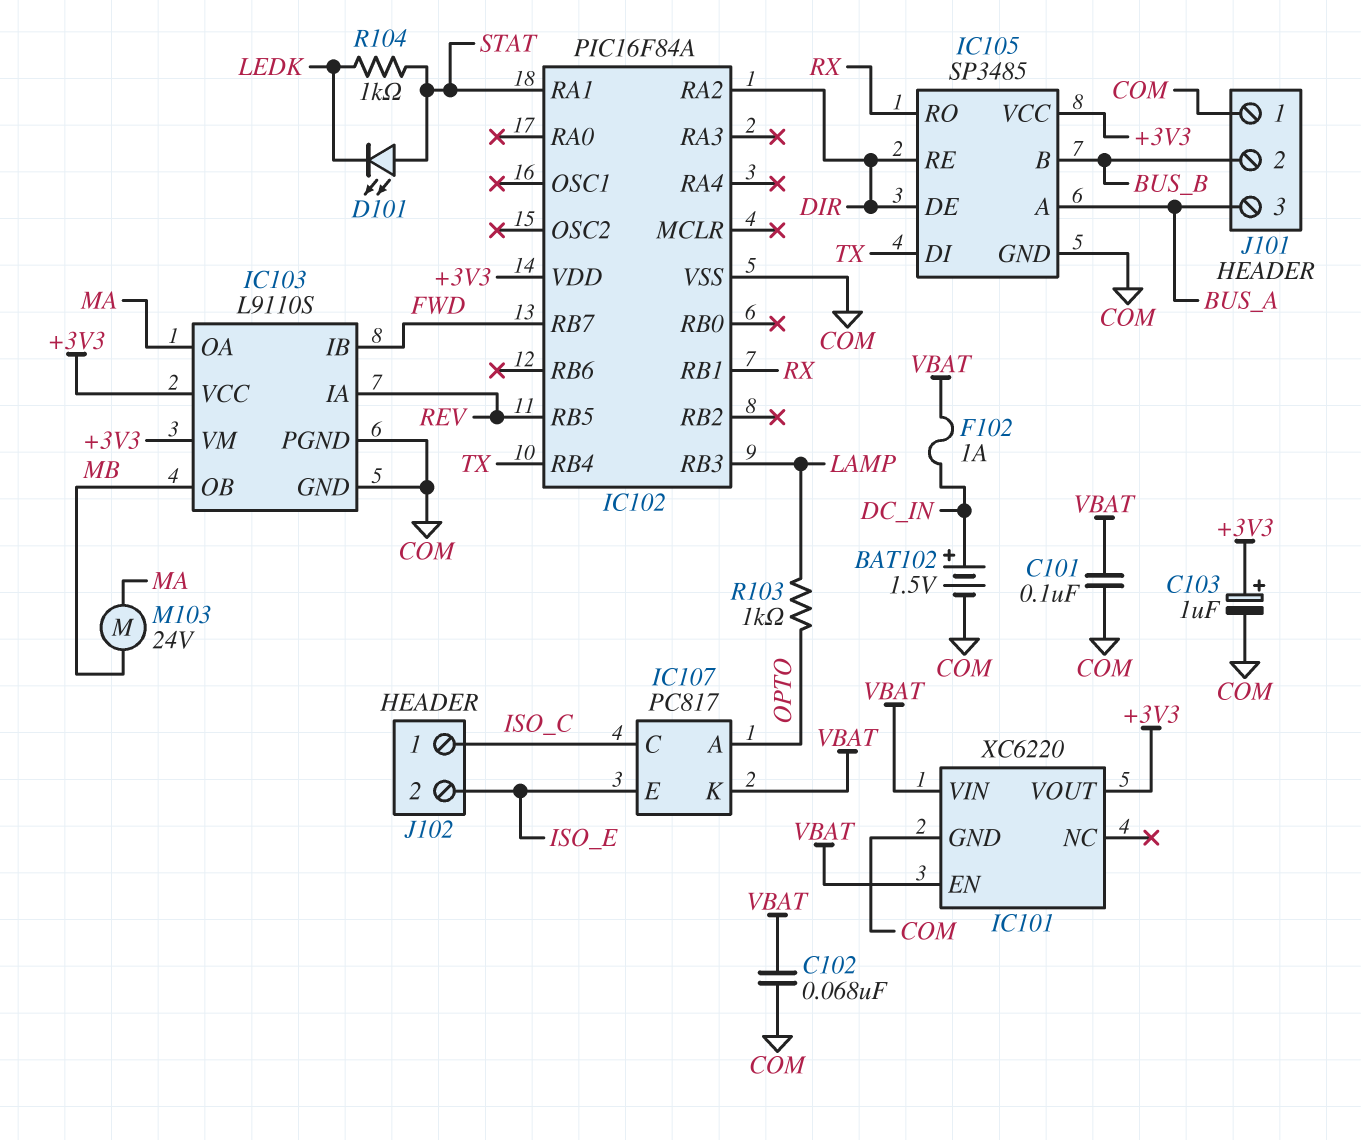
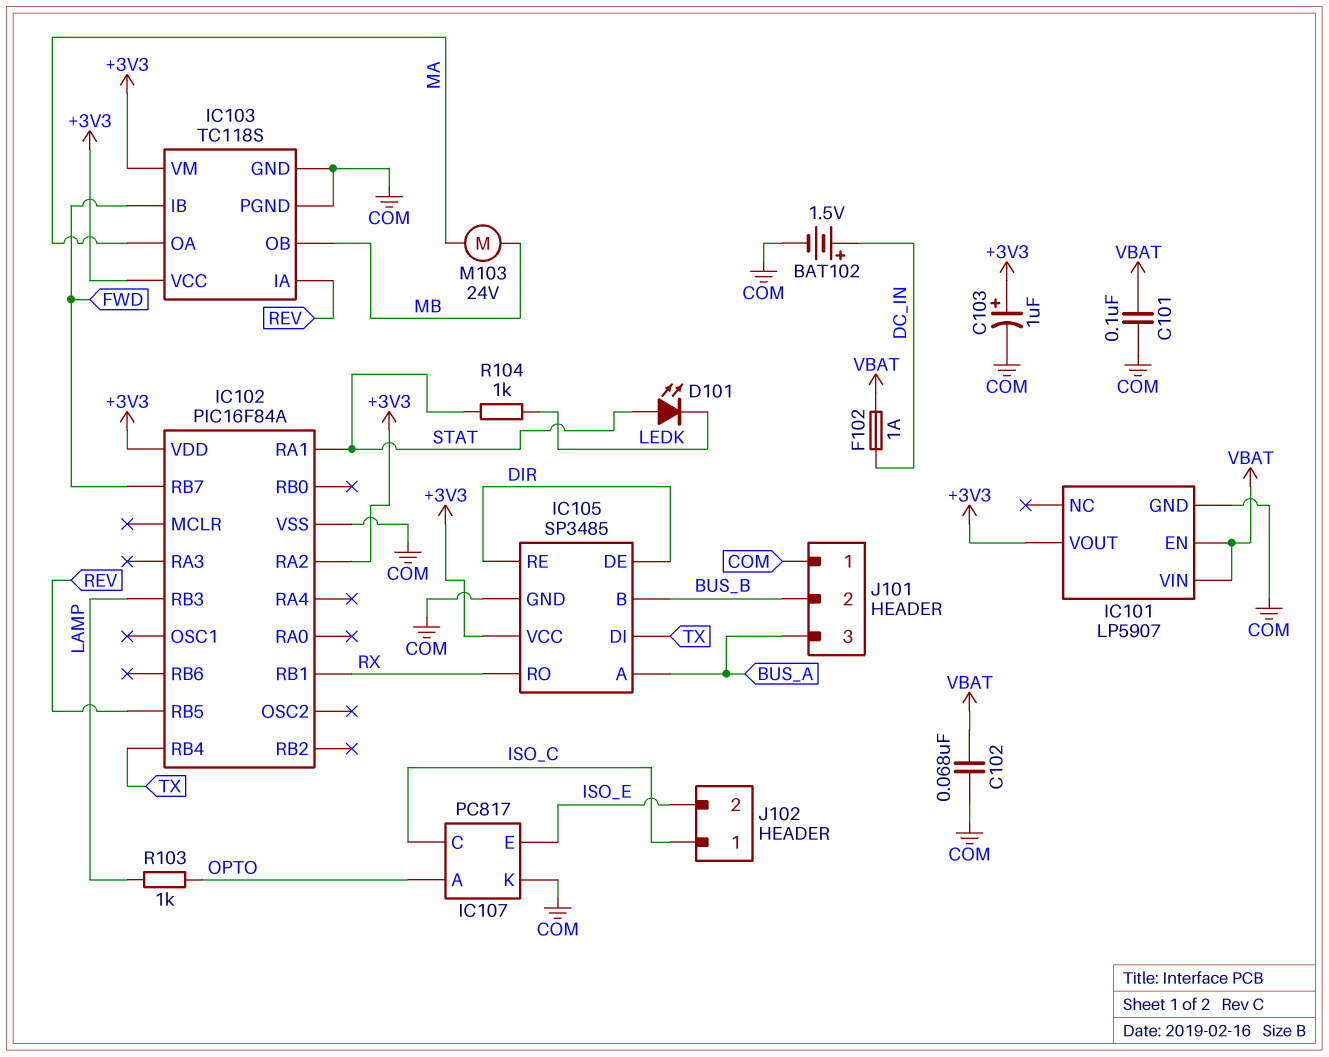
IC101: XC6220 -> LP5907
IC102 pin RA2: DIR -> +3V3
IC103: L9110S -> TC118S
IC107 pin K: VBAT -> COM

